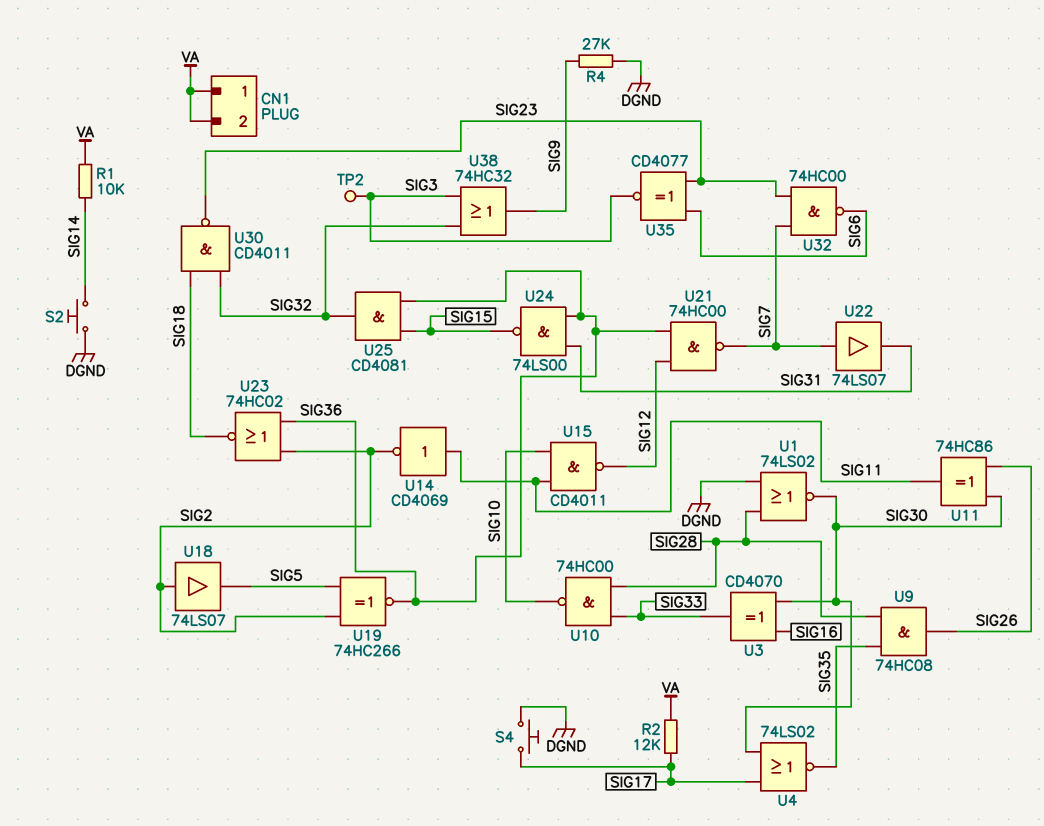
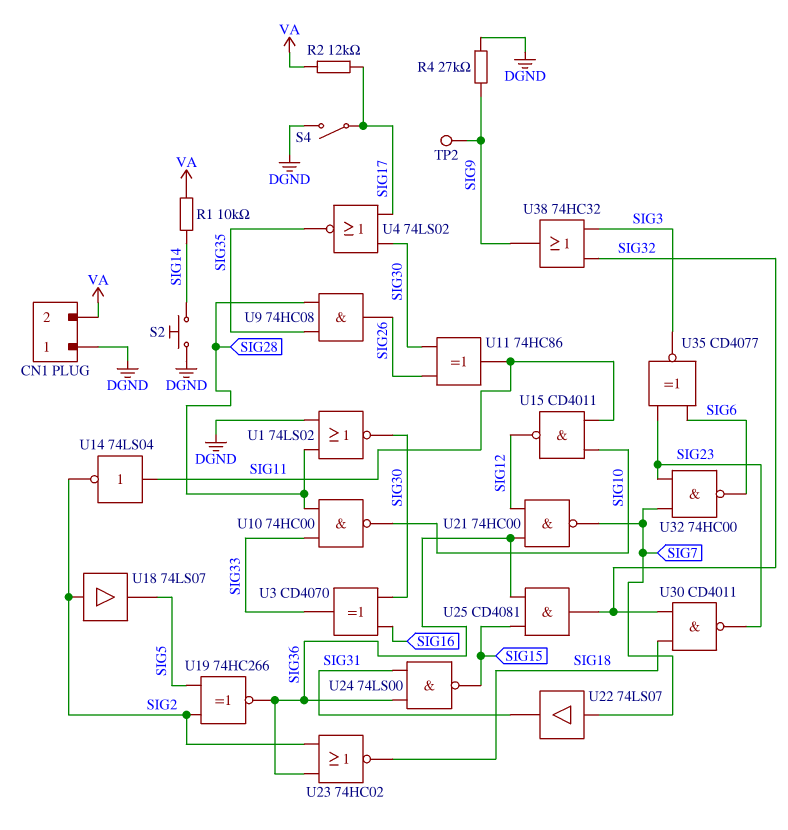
CN1 pin 1: VA -> DGND
S4: button (DGND, SIG17) -> switch (DGND, SIG17)
TP2: test point (SIG3) -> test point (SIG9)
U14: NOT CD4069 (in SIG11, out SIG2) -> NOT 74LS04 (in SIG11, out SIG2)

